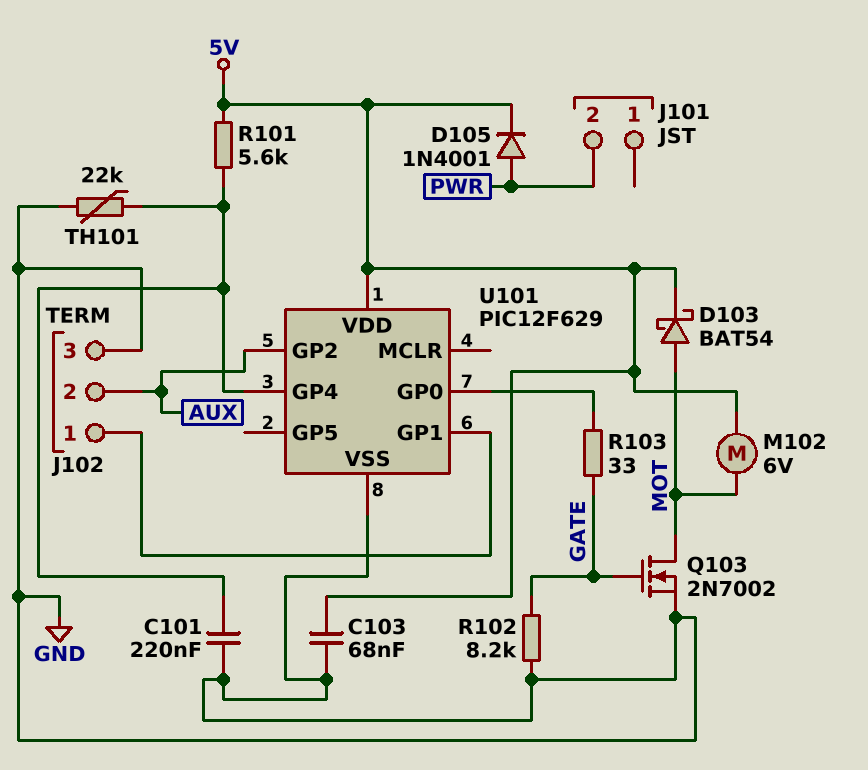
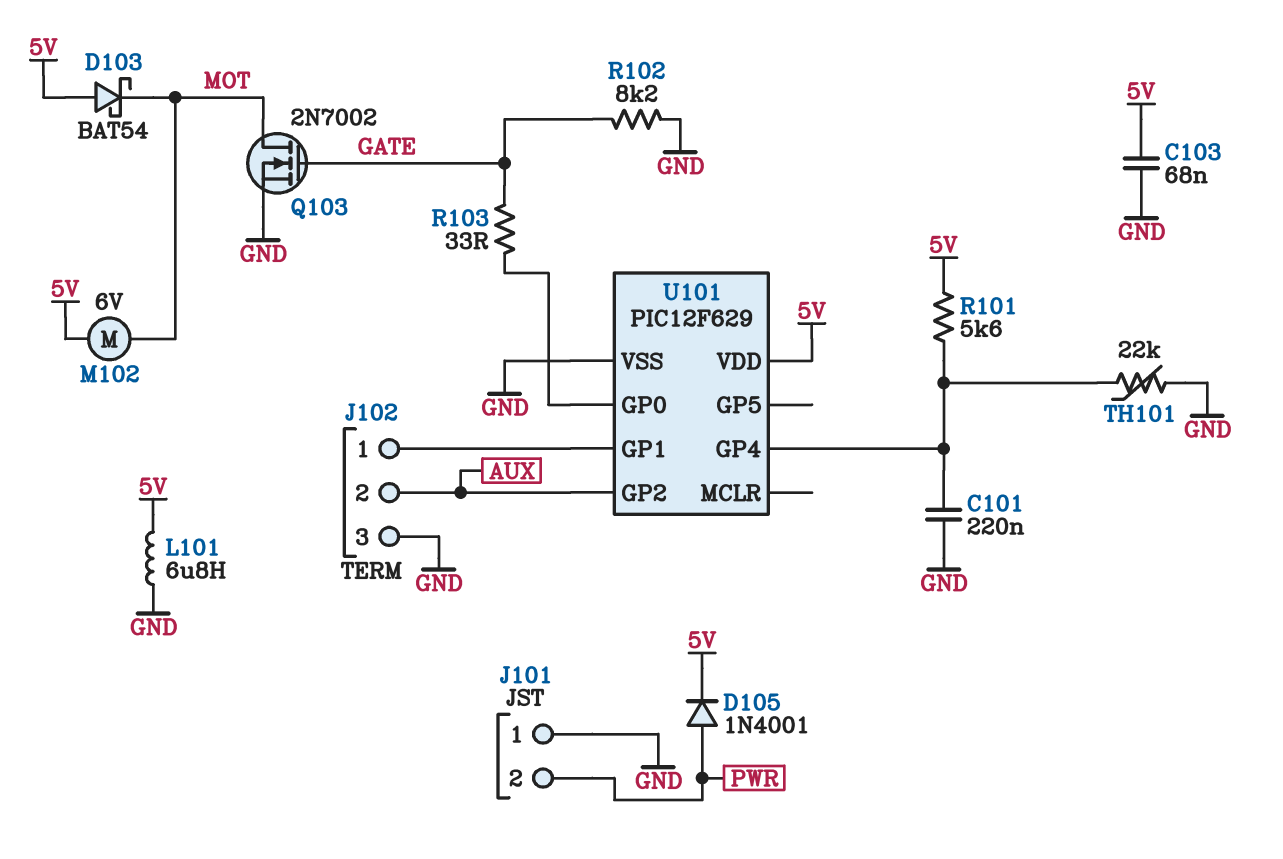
D103: schottky BAT54 (A MOT, K 5V) -> schottky BAT54 (A 5V, K MOT)
J101 pin 1: none -> GND
L101: none -> 6.8uH (5V, GND)

